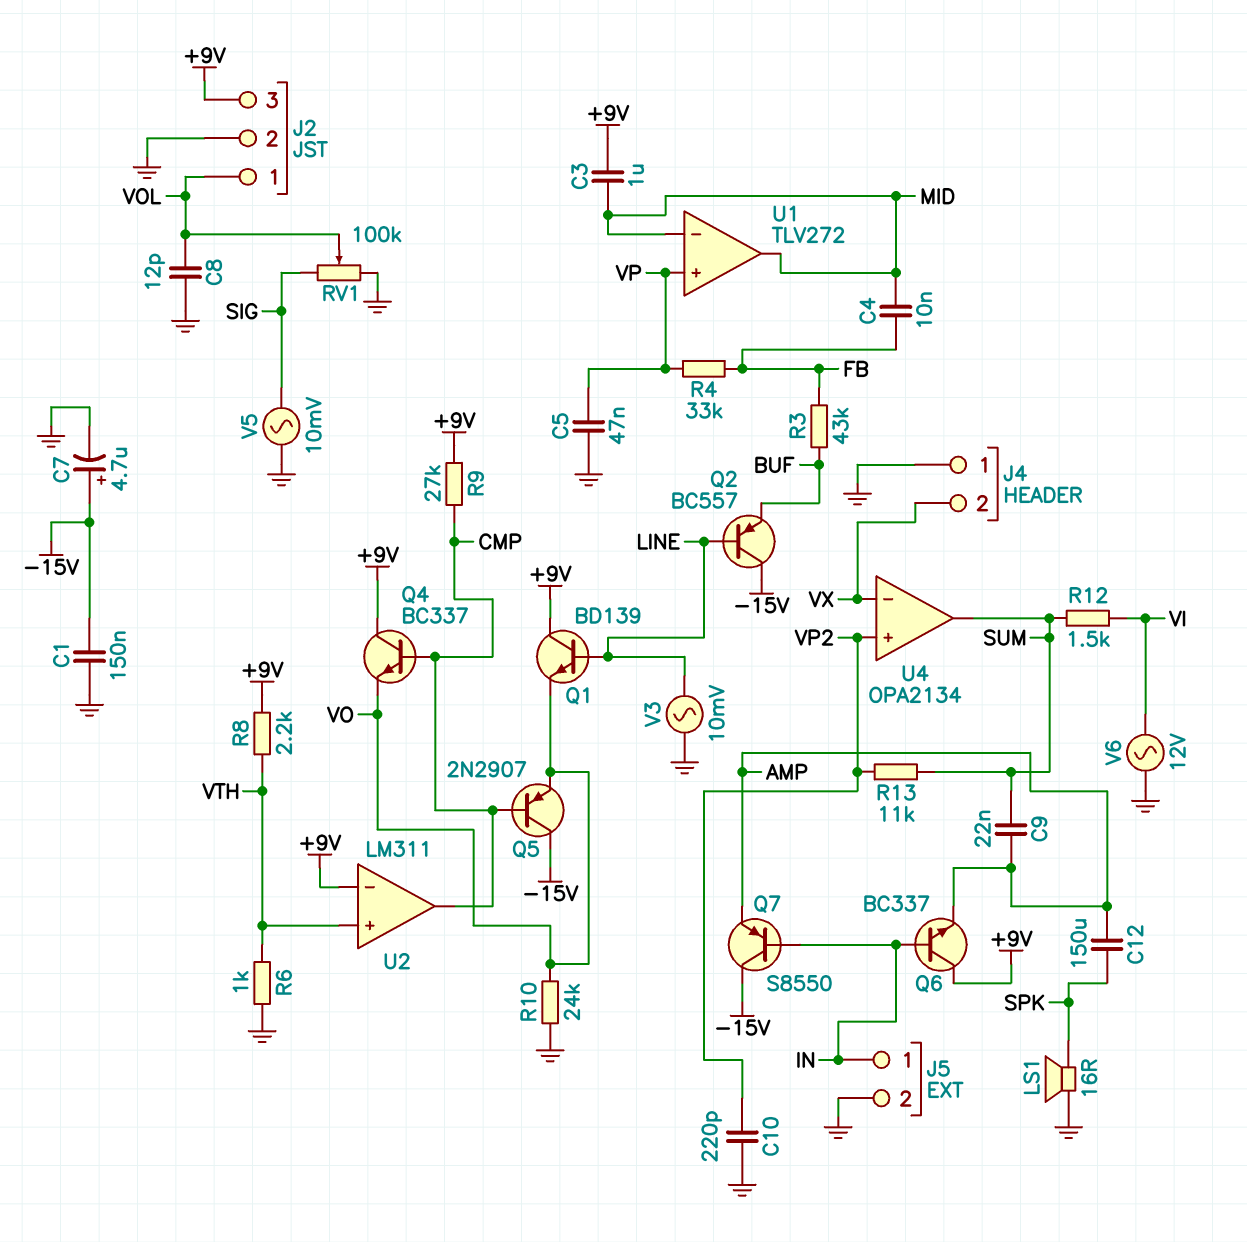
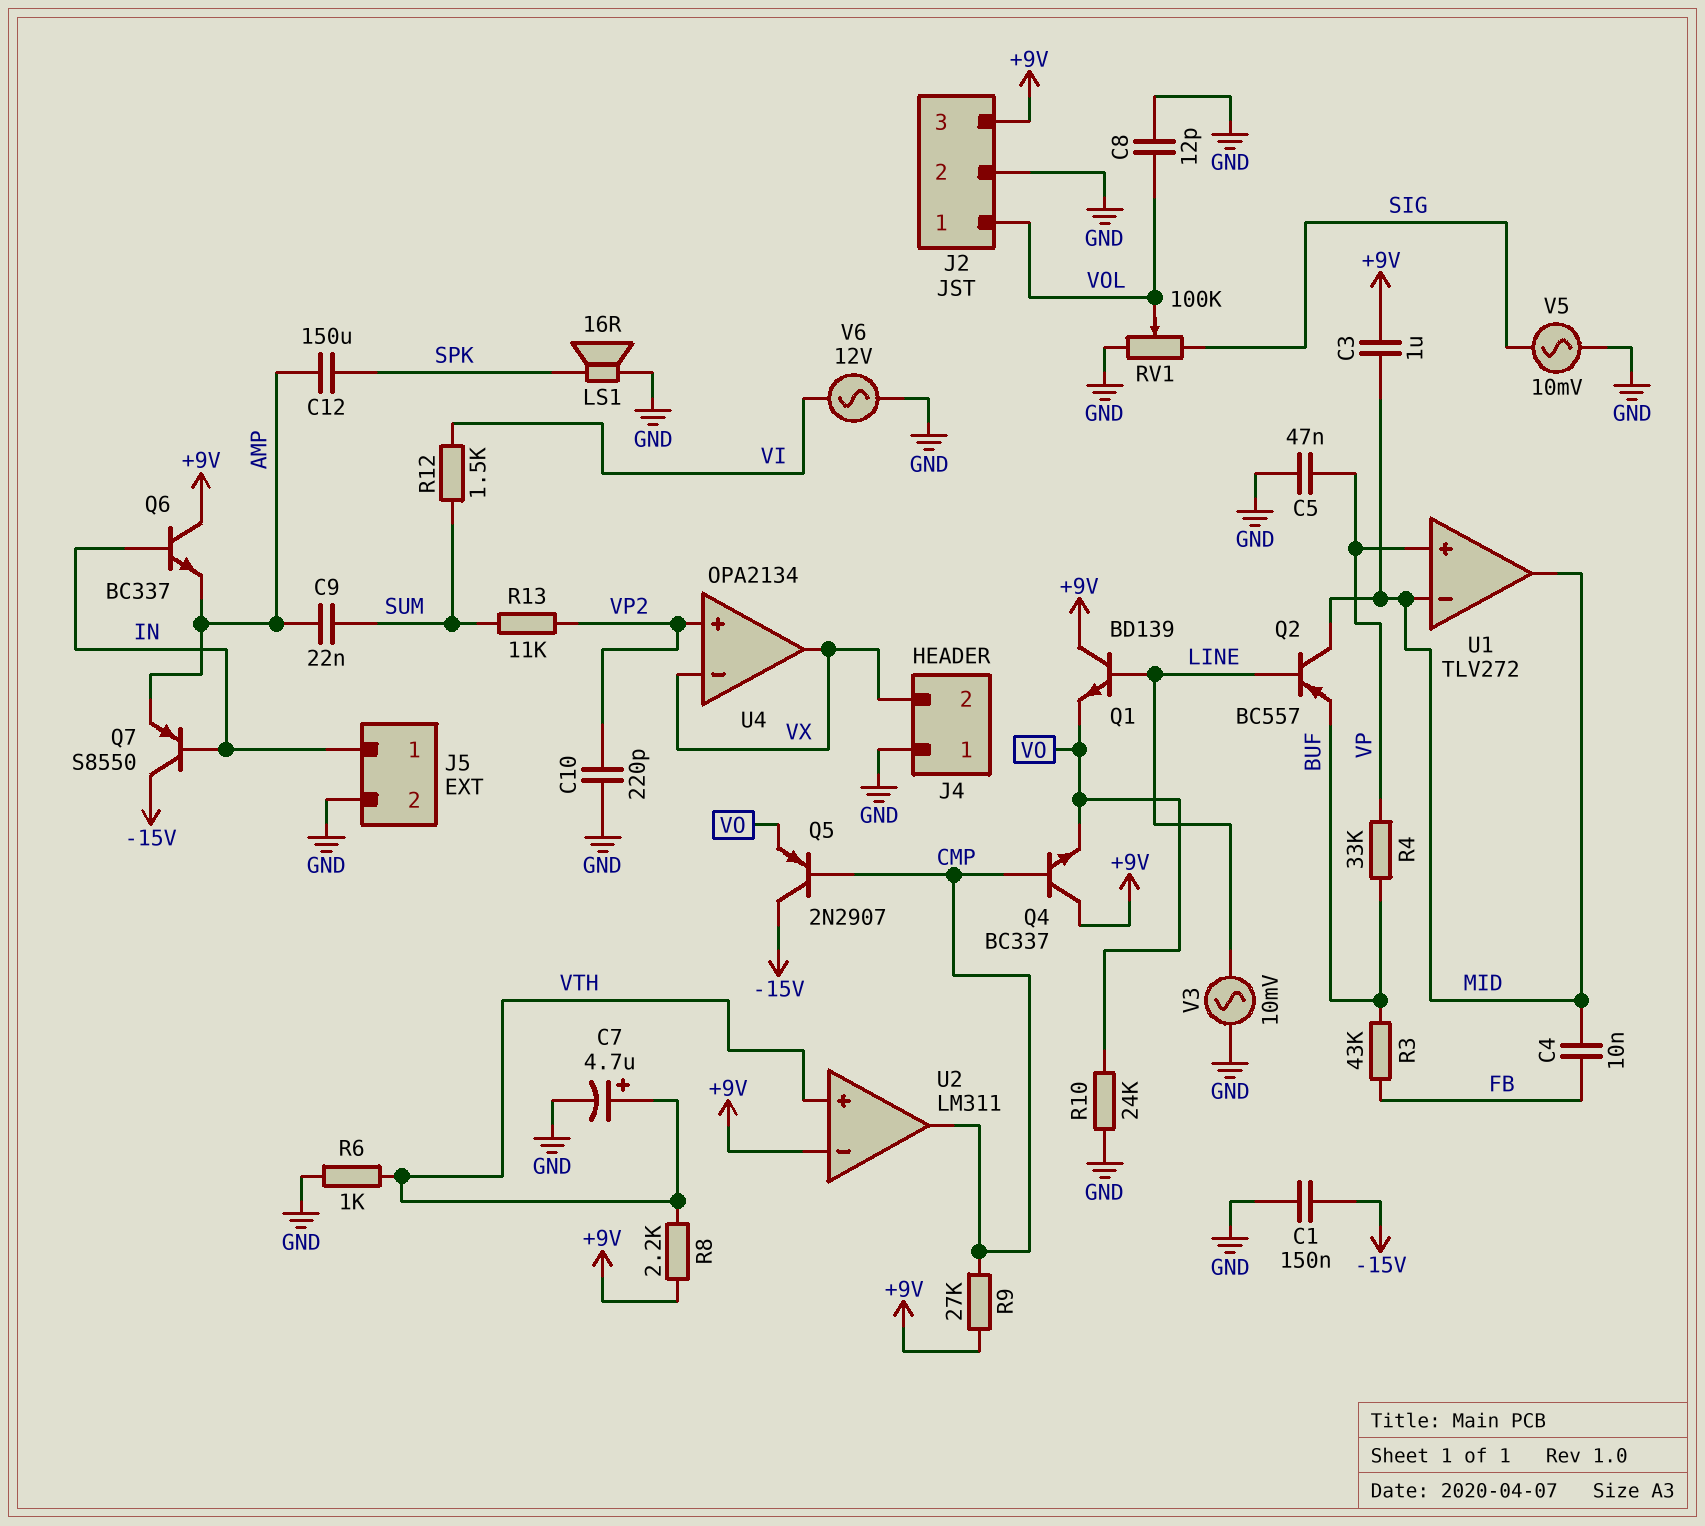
C7: 4.7uF (plus -15V, minus GND) -> 4.7uF (plus VTH, minus GND)
Q2: PNP BC557 (B LINE, C -15V, E BUF) -> PNP BC557 (B LINE, C MID, E BUF)
R4: 33k (FB, VP) -> 33k (BUF, VP)
U4 pin out: SUM -> VX

